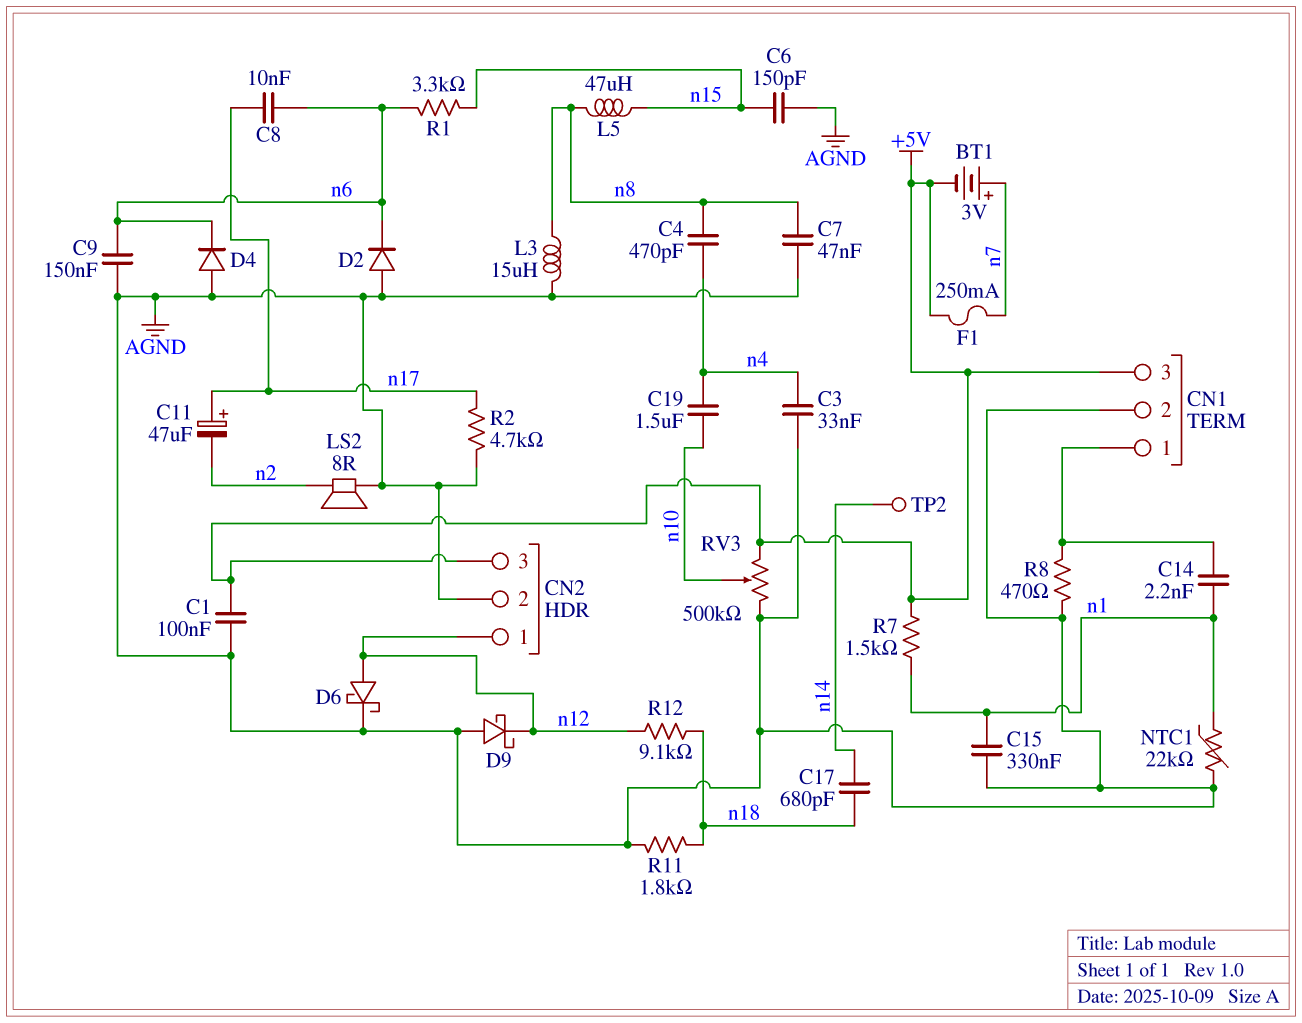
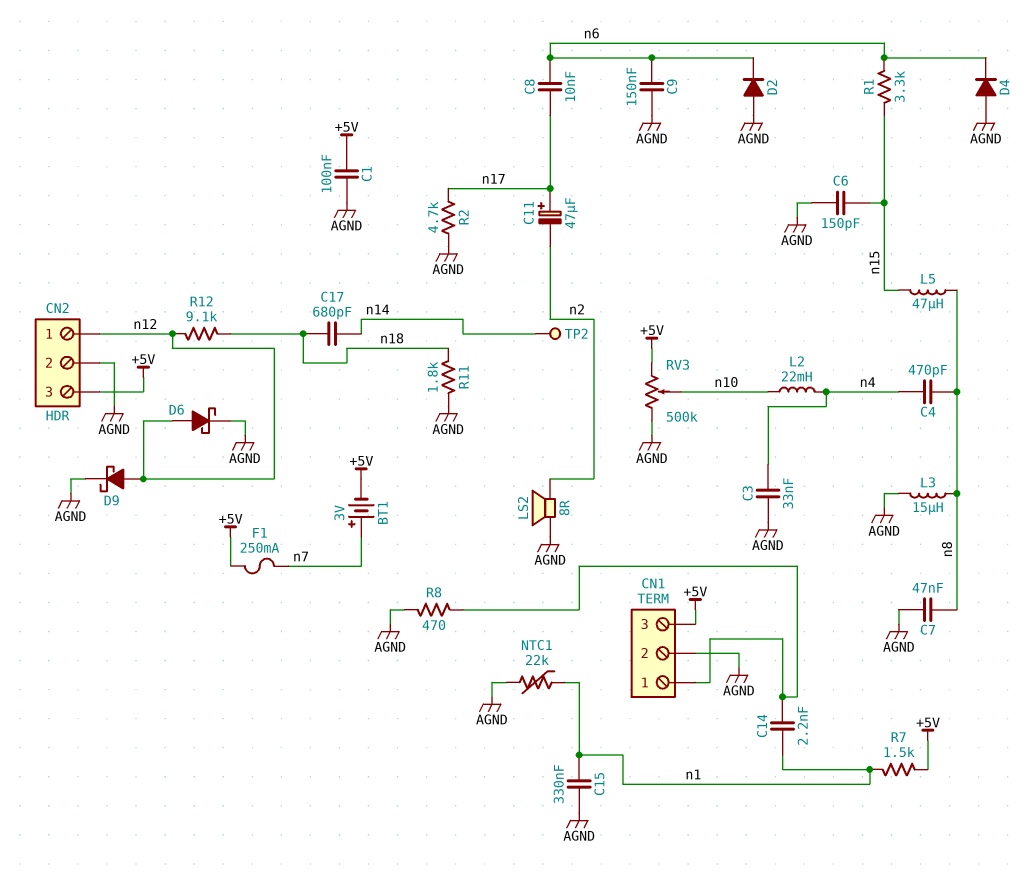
C19: 1.5uF (n4, n10) -> none
D9: schottky (A AGND, K n12) -> schottky (A n12, K AGND)
L2: none -> 22mH (n4, n10)

